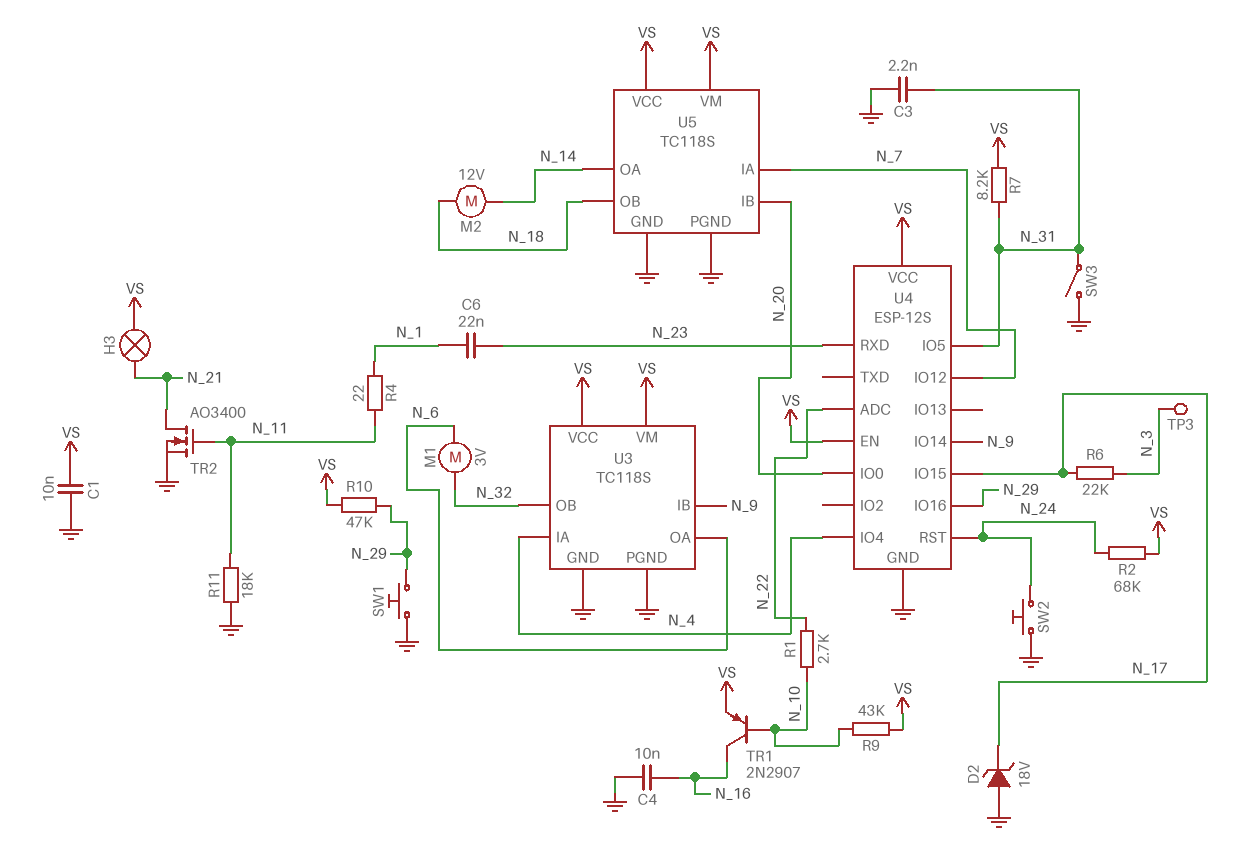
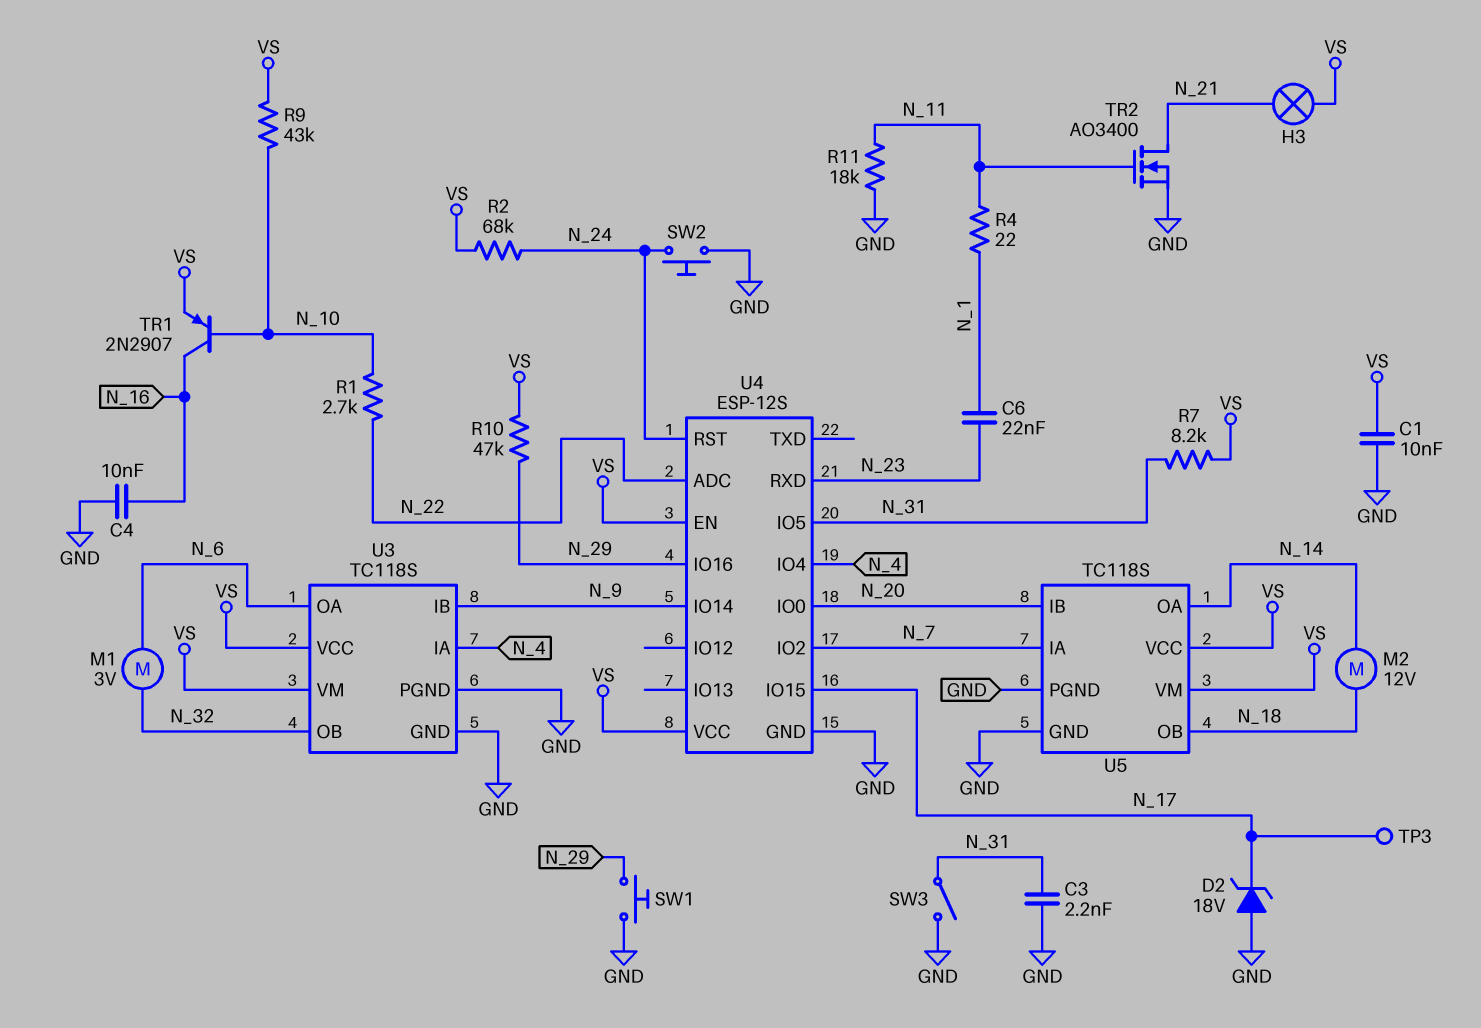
R6: 22k (N_3, N_17) -> none
TP3: test point (N_3) -> test point (N_17)
U4 pin IO2: none -> N_7
U4 pin IO12: N_7 -> none

